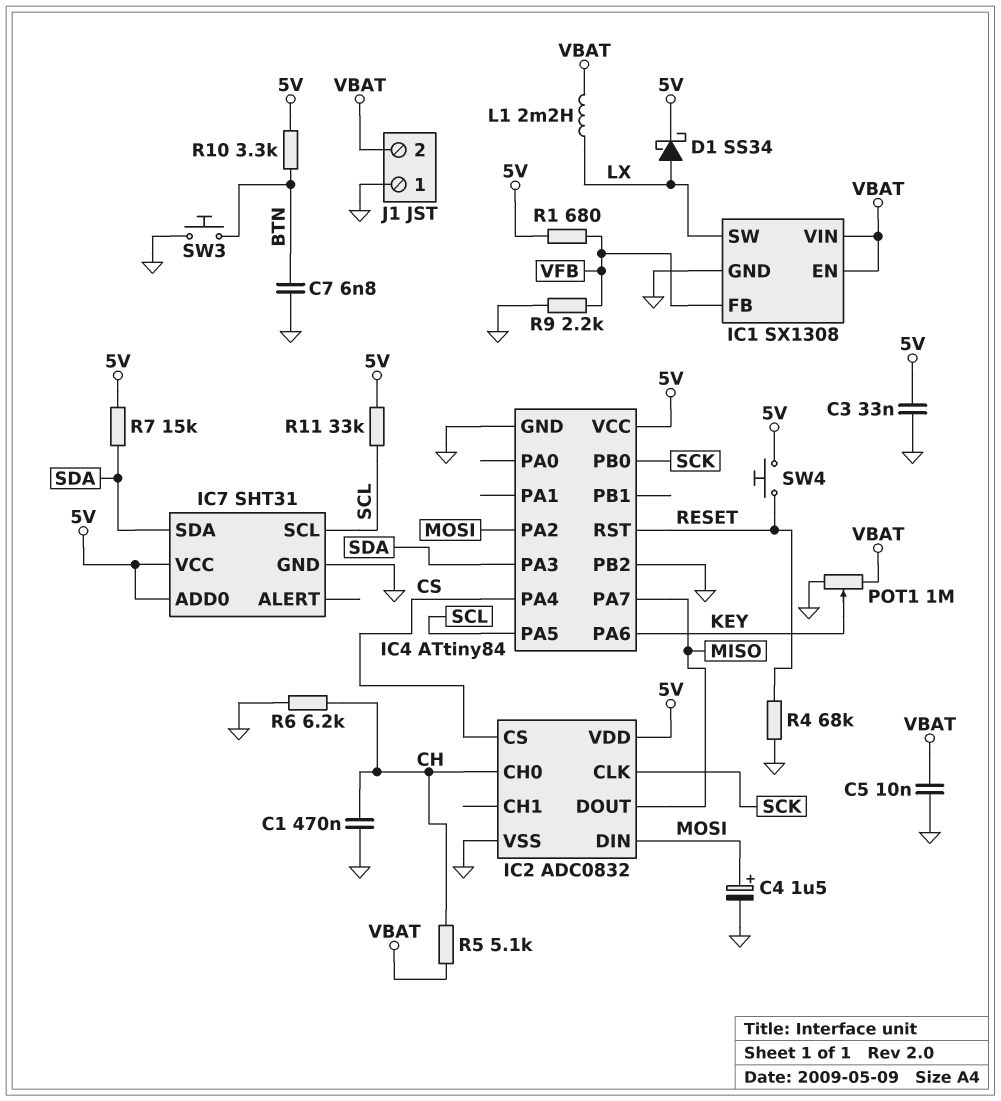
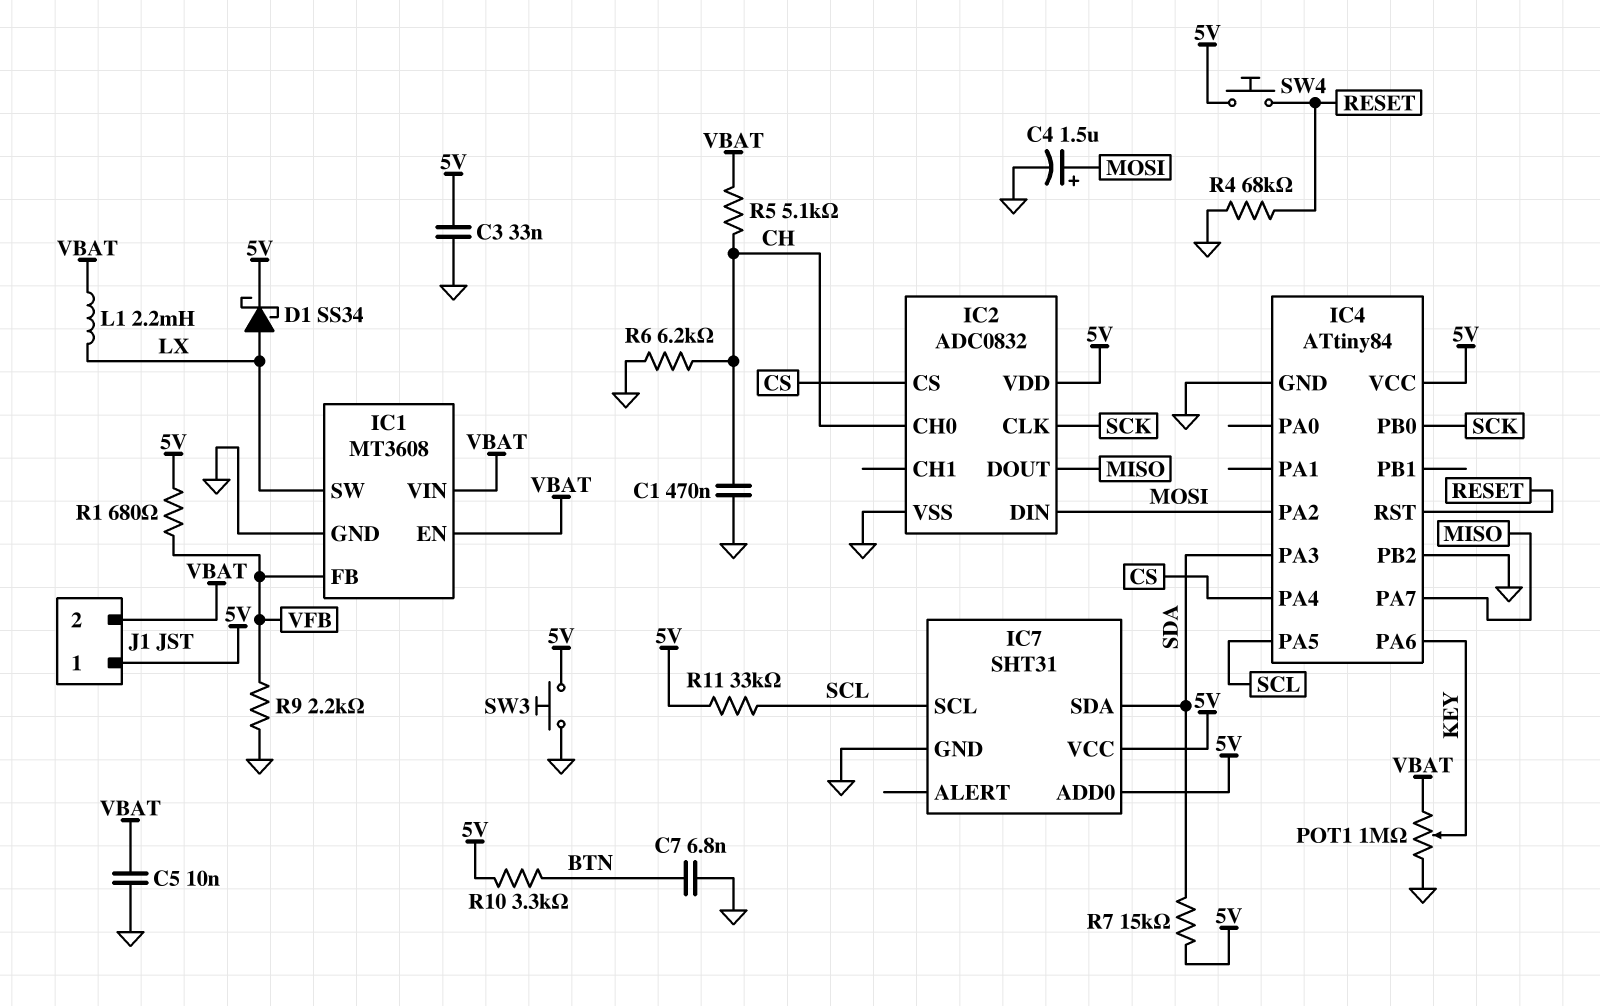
IC1: SX1308 -> MT3608
J1 pin 1: GND -> 5V
SW3: button (BTN, GND) -> button (5V, GND)

